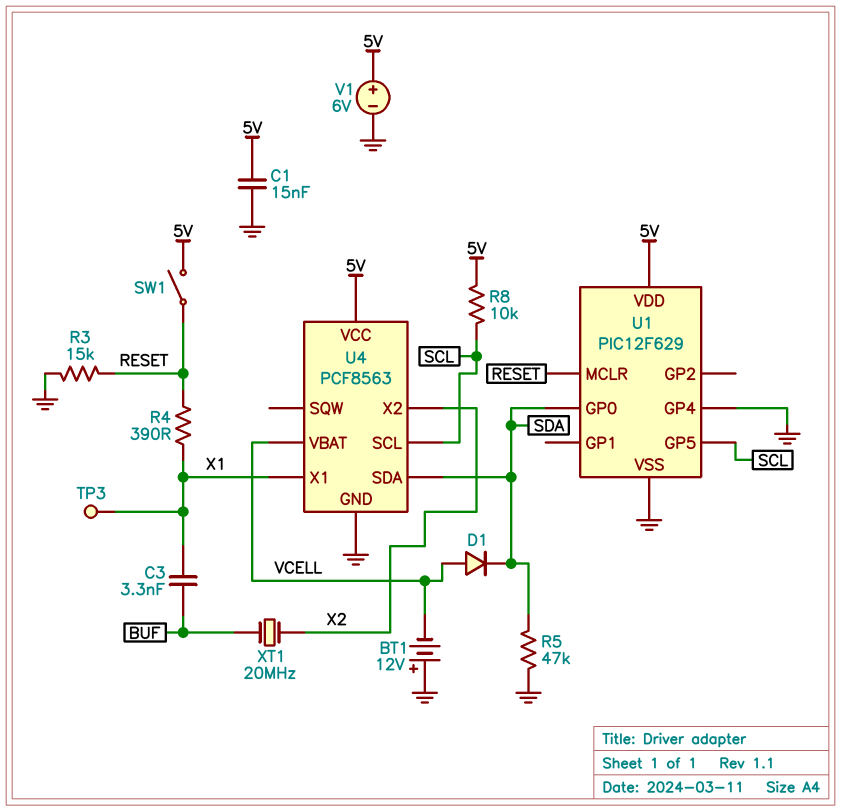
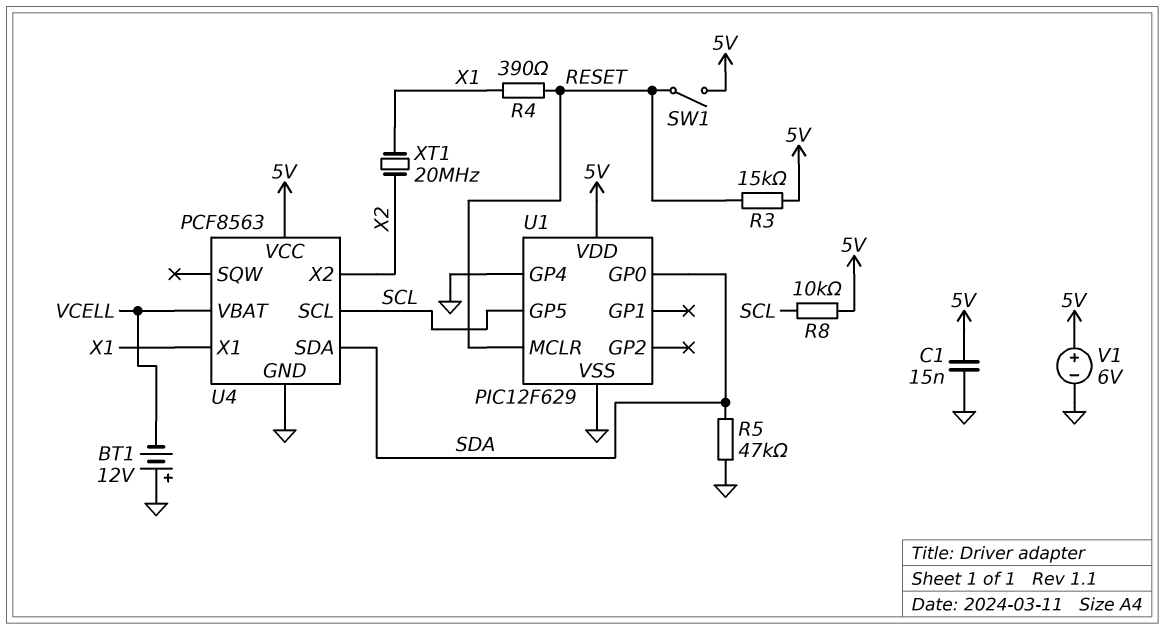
C3: 3.3nF (BUF, X1) -> none
D1: diode (A VCELL, K SDA) -> none
R3: 15k (GND, RESET) -> 15k (5V, RESET)
TP3: test point (X1) -> none
XT1: 20MHz (BUF, X2) -> 20MHz (X1, X2)

